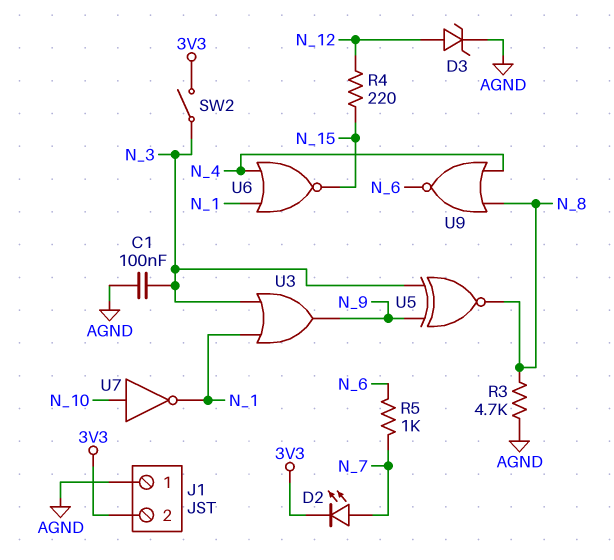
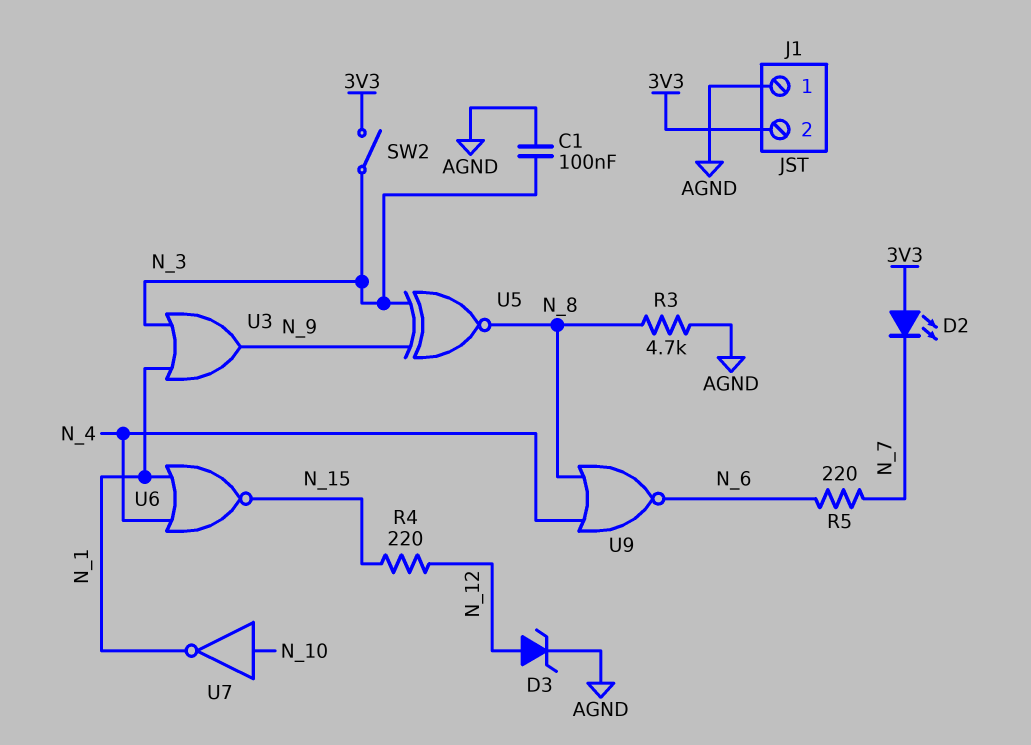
D2: LED (A N_7, K 3V3) -> LED (A 3V3, K N_7)
R5: 1k (N_6, N_7) -> 220 (N_6, N_7)

